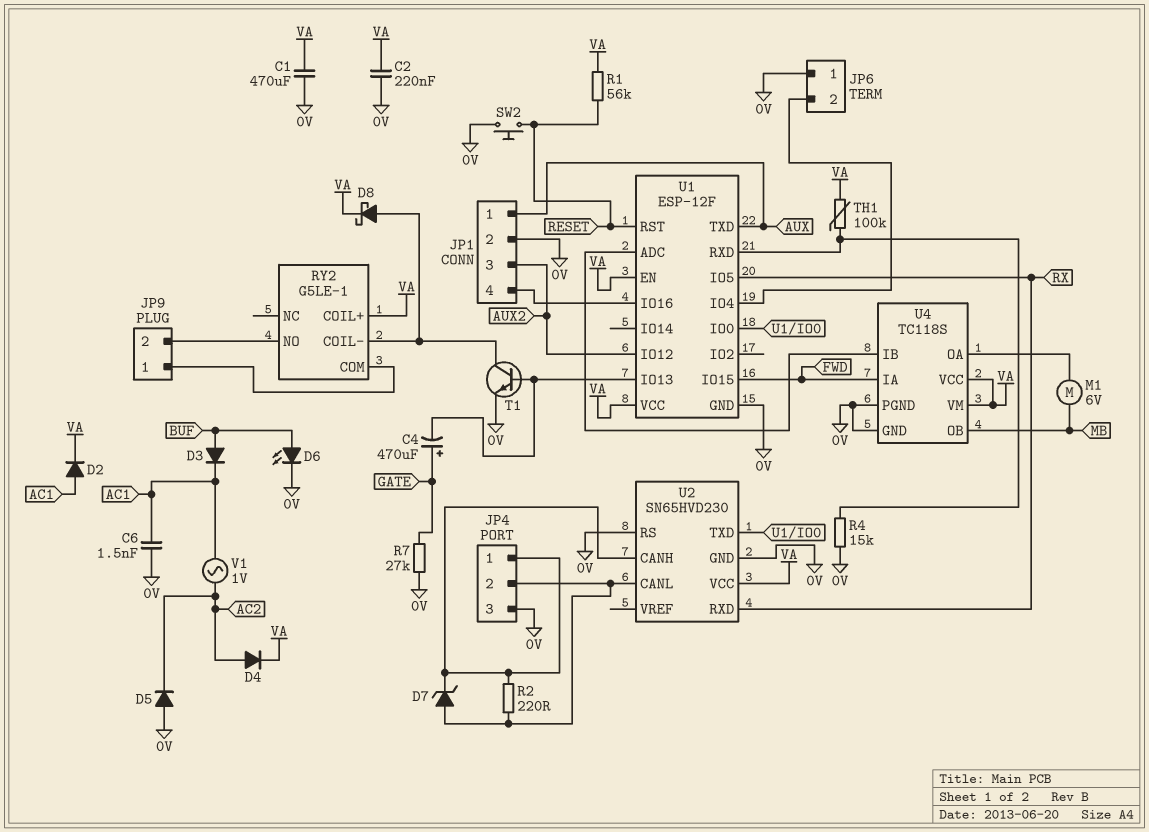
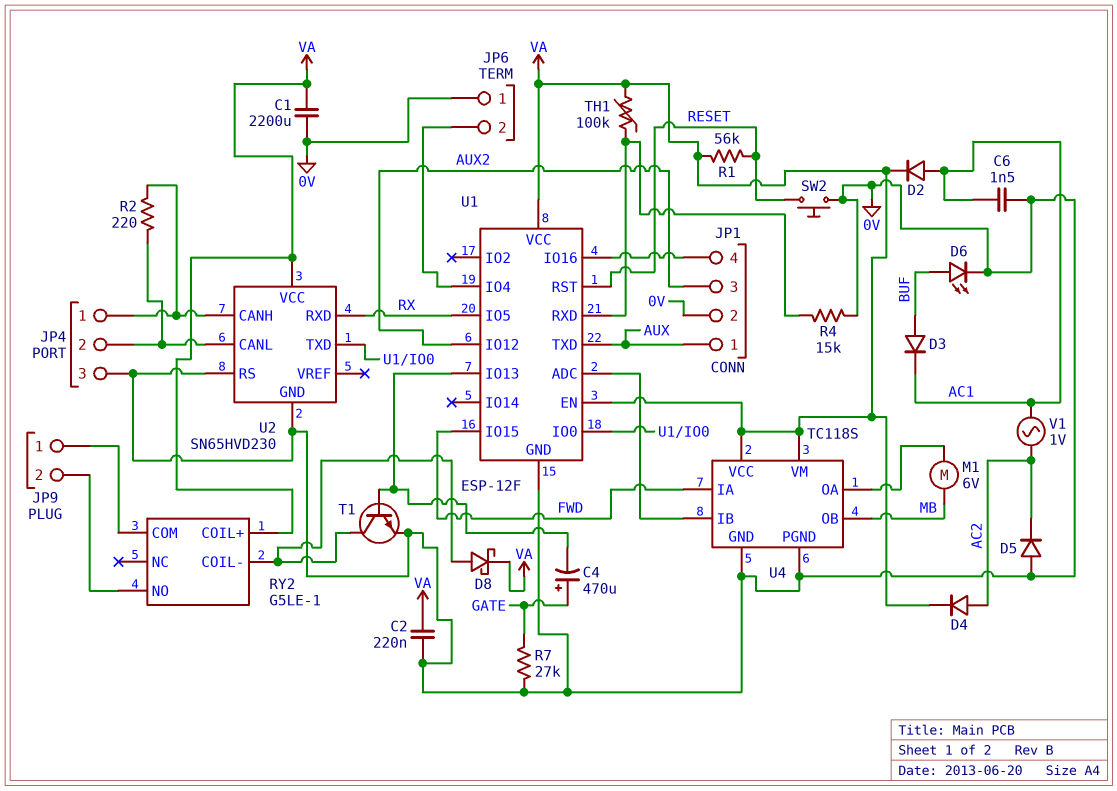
C1: 470uF (0V, VA) -> 2200uF (0V, VA)
D7: zener (A JP4/2, K JP4/1) -> none

